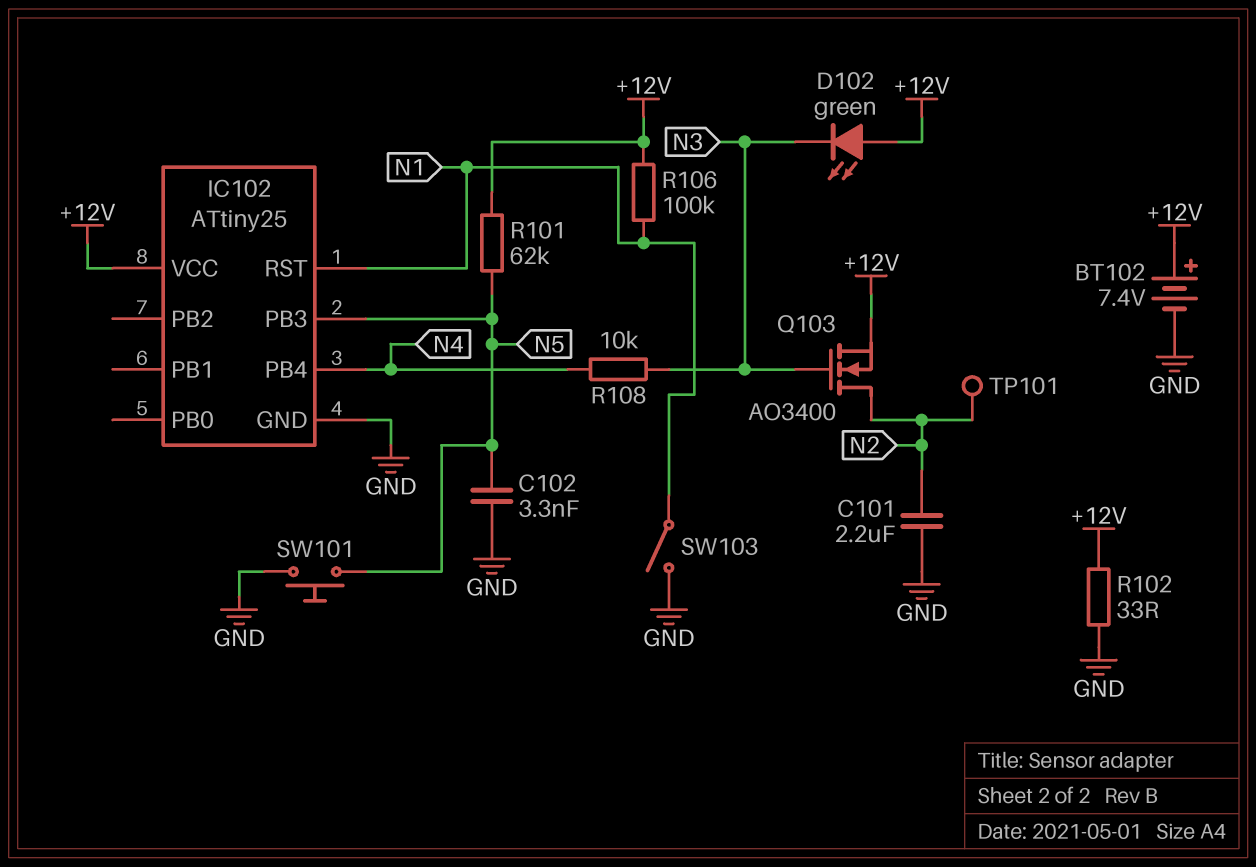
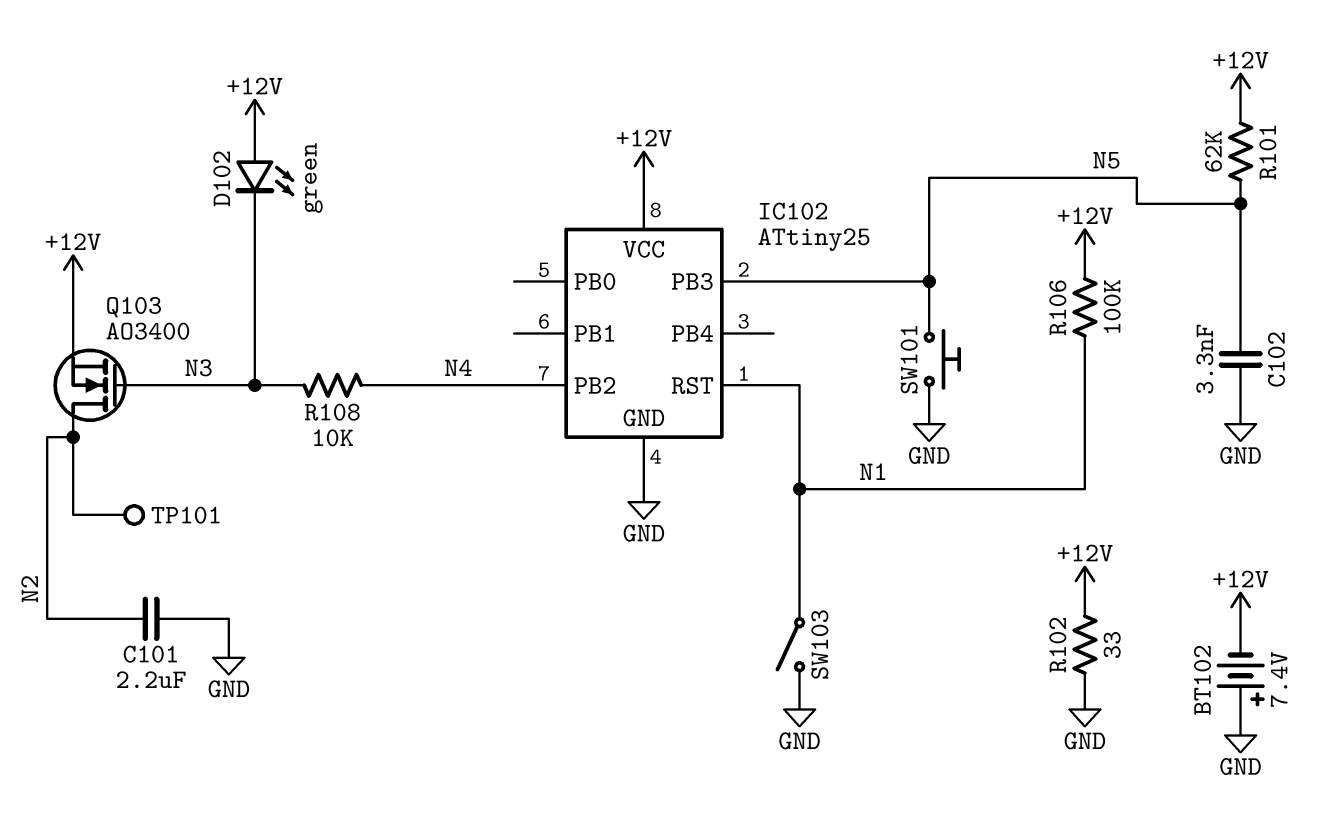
BT102: 7.4V (plus +12V, minus GND) -> 7.4V (plus GND, minus +12V)
IC102 pin PB2: none -> N4
IC102 pin PB4: N4 -> none

